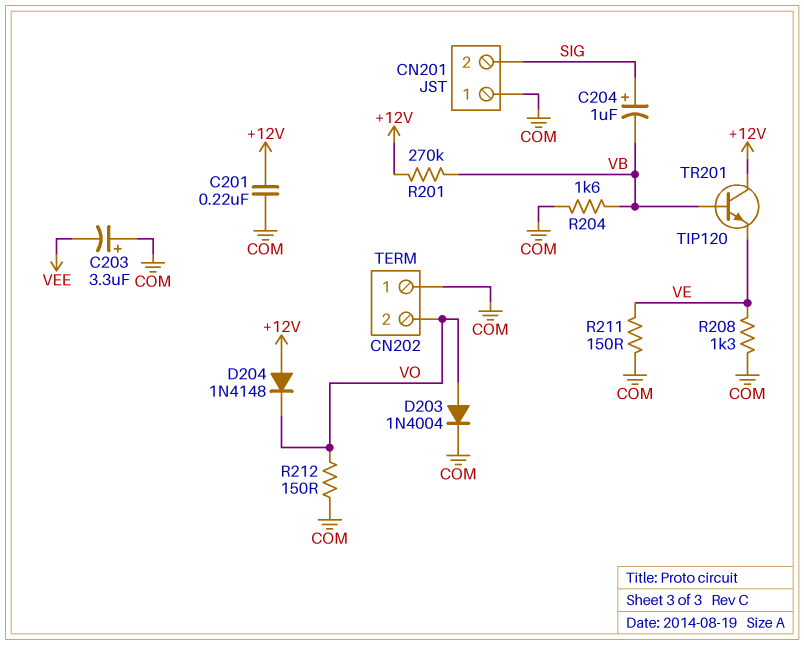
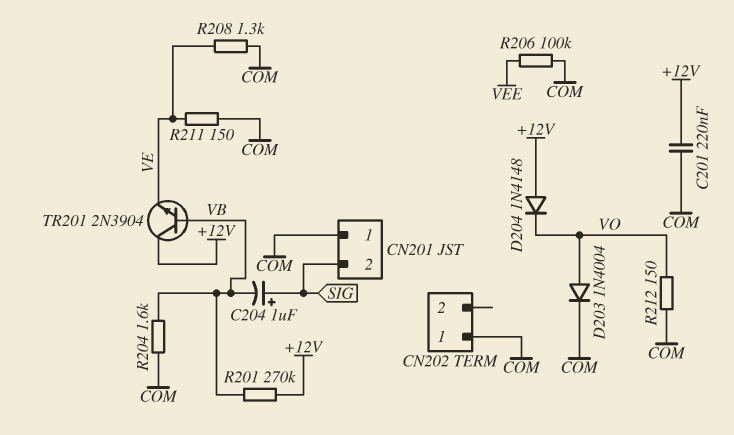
C203: 3.3uF (plus COM, minus VEE) -> none
CN202 pin 2: VO -> none
R206: none -> 100k (COM, VEE)
TR201: NPN TIP120 (B VB, C +12V, E VE) -> NPN 2N3904 (B VB, C +12V, E VE)

